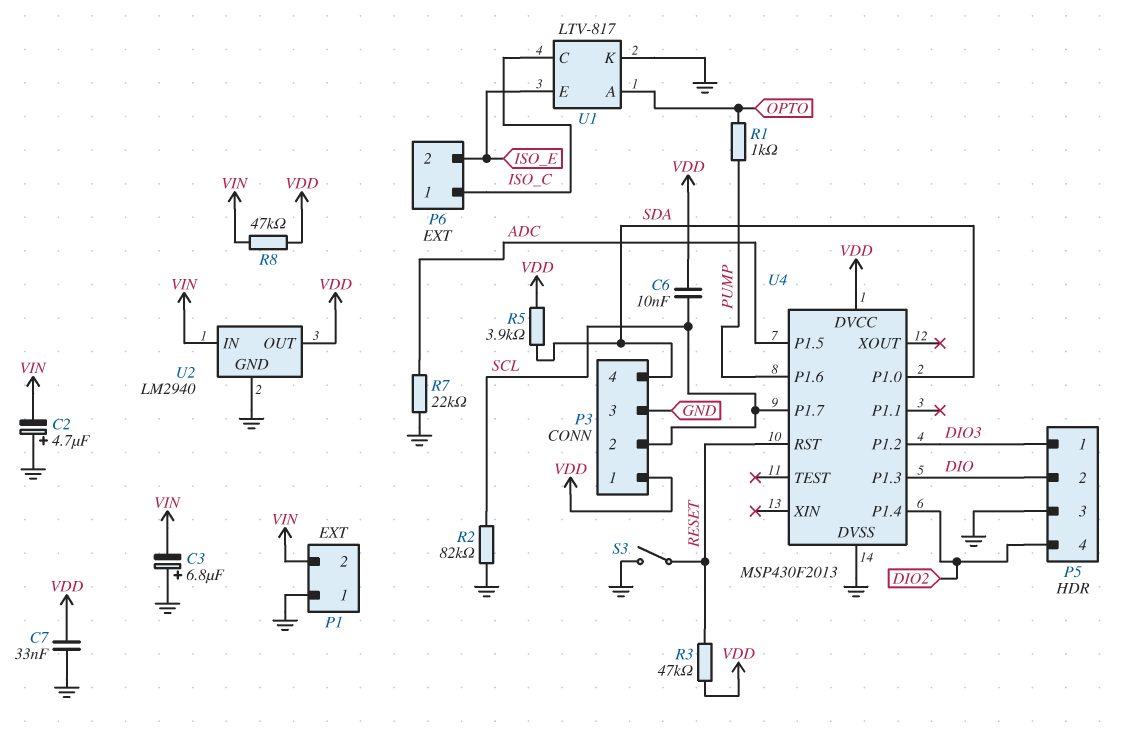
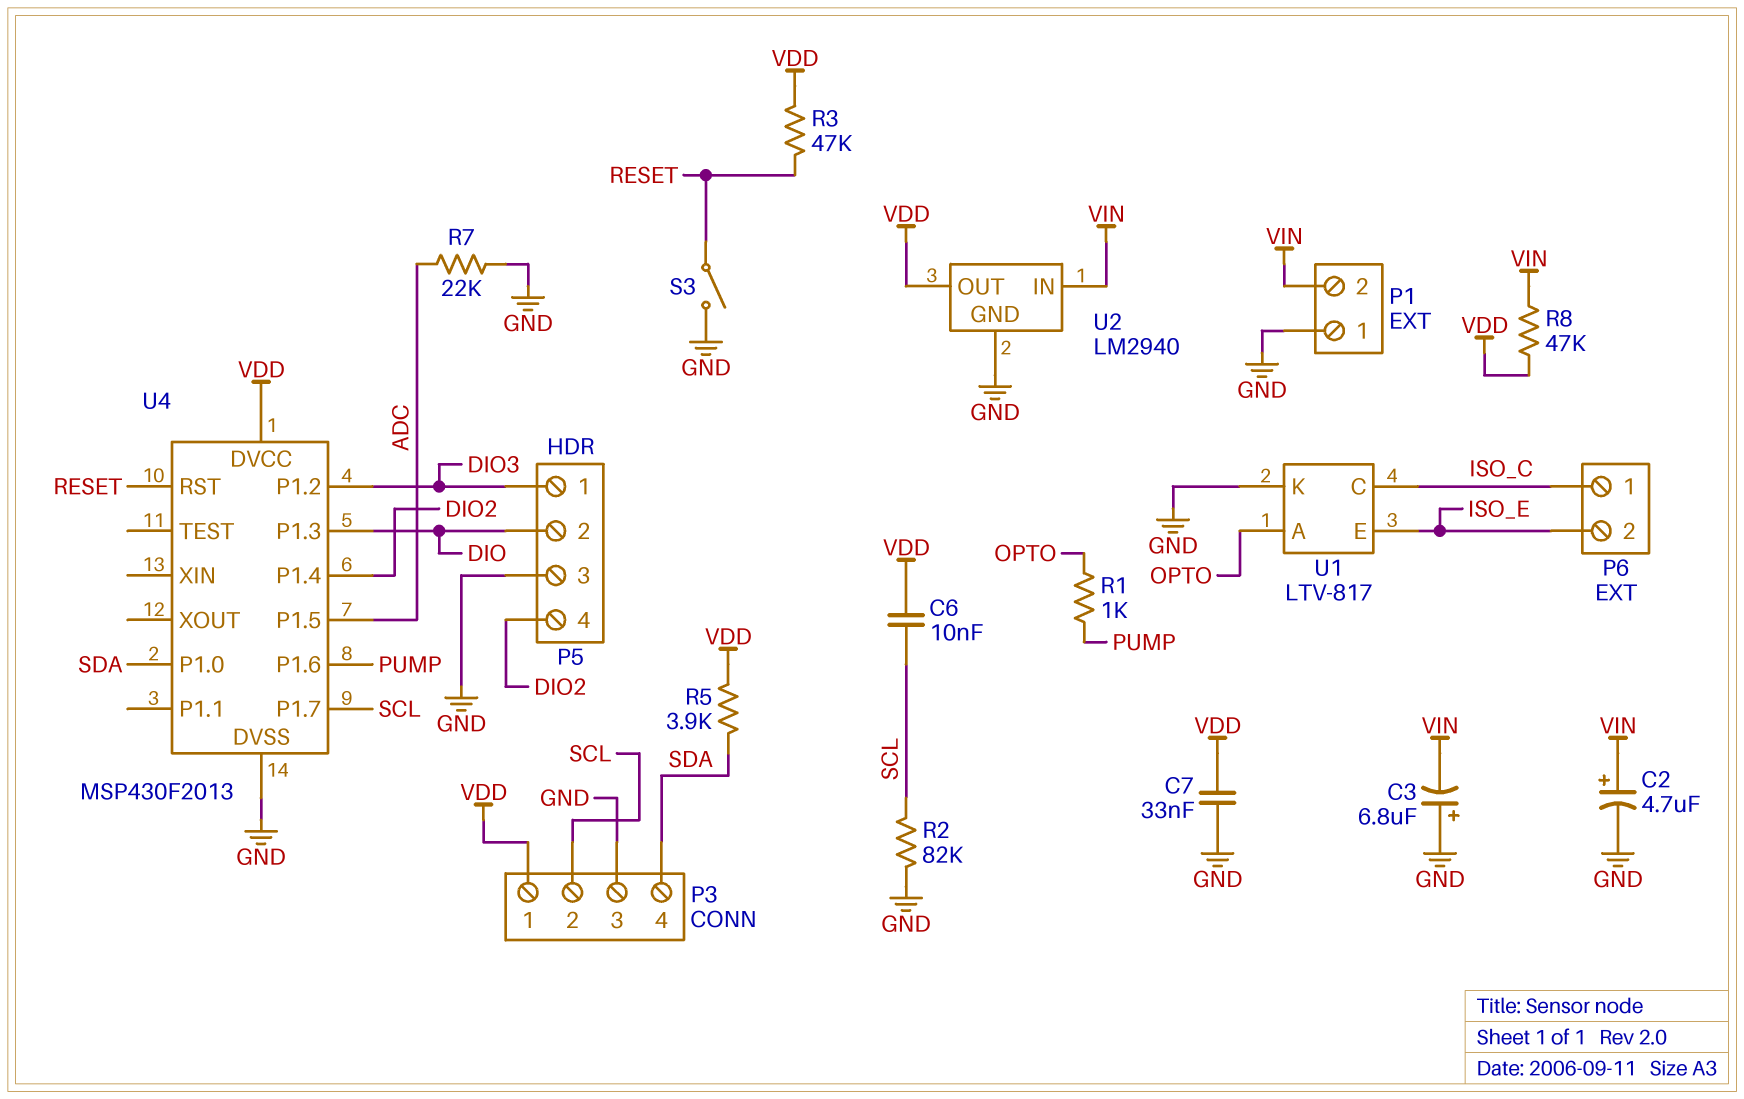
C2: 4.7uF (plus GND, minus VIN) -> 4.7uF (plus VIN, minus GND)

